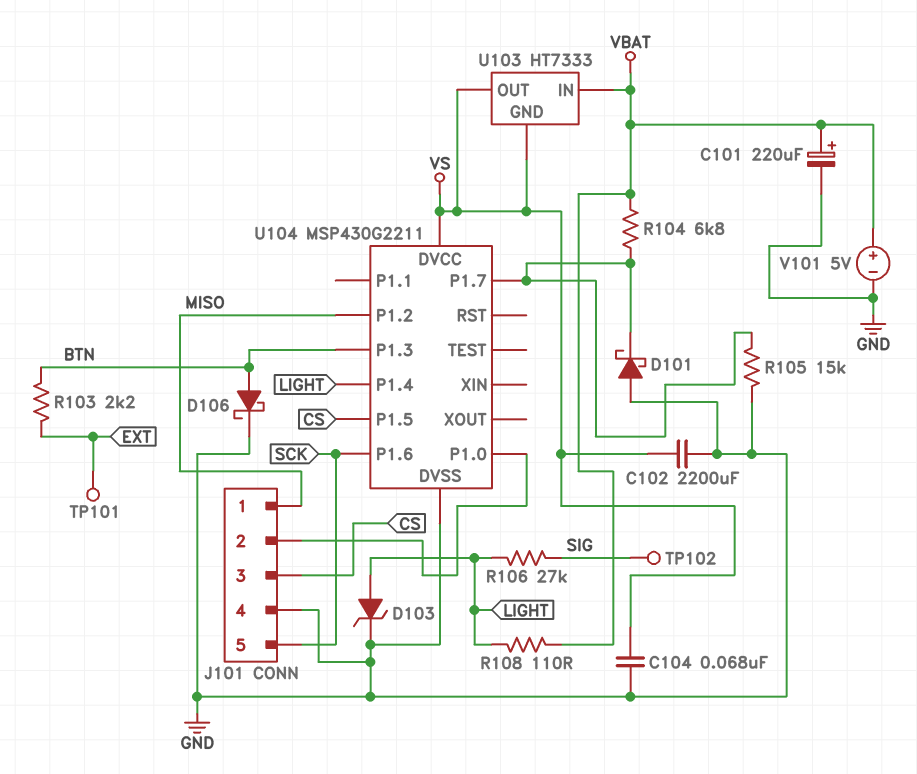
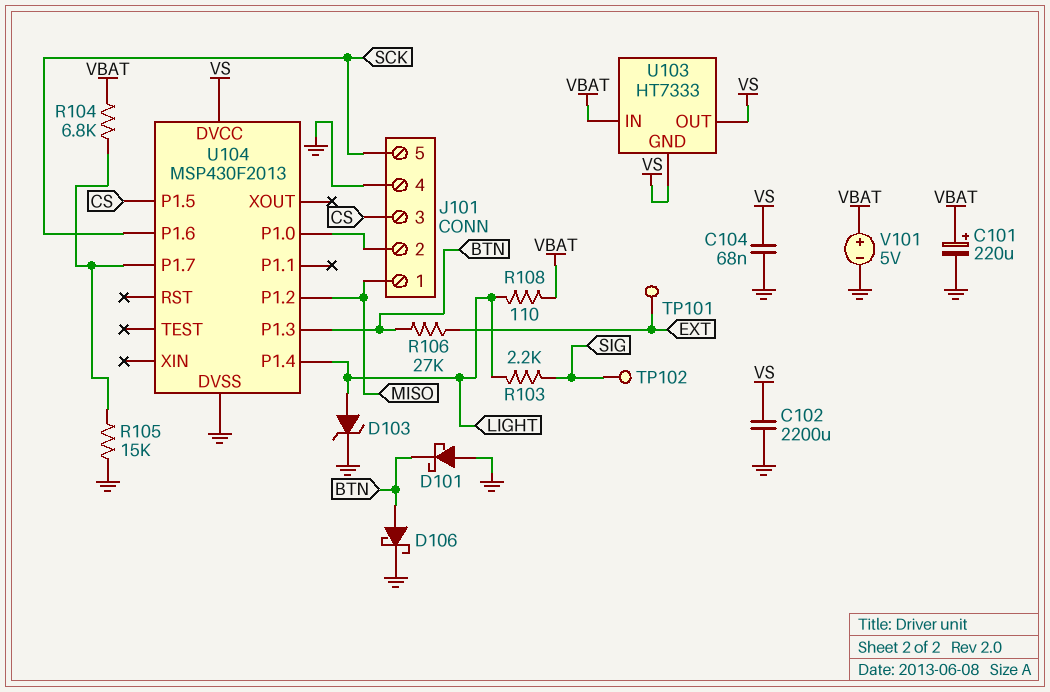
D101: schottky (A GND, K U104/P1.7) -> schottky (A GND, K BTN)
R103: 2.2k (BTN, EXT) -> 2.2k (LIGHT, SIG)
R106: 27k (LIGHT, SIG) -> 27k (BTN, EXT)
U104: MSP430G2211 -> MSP430F2013

